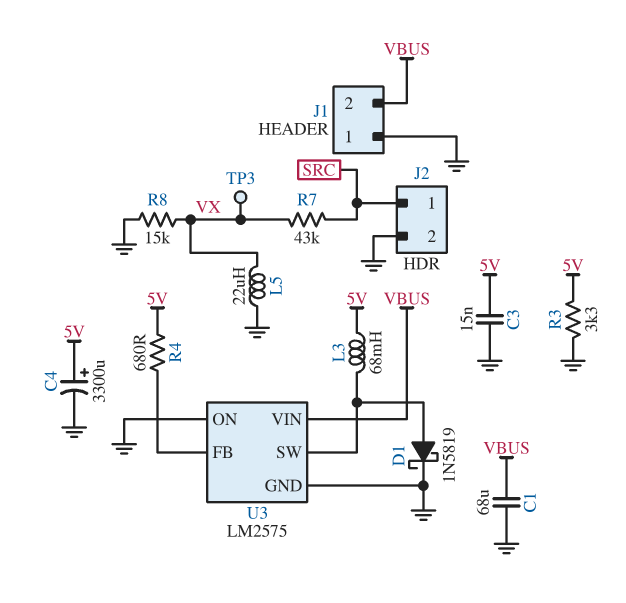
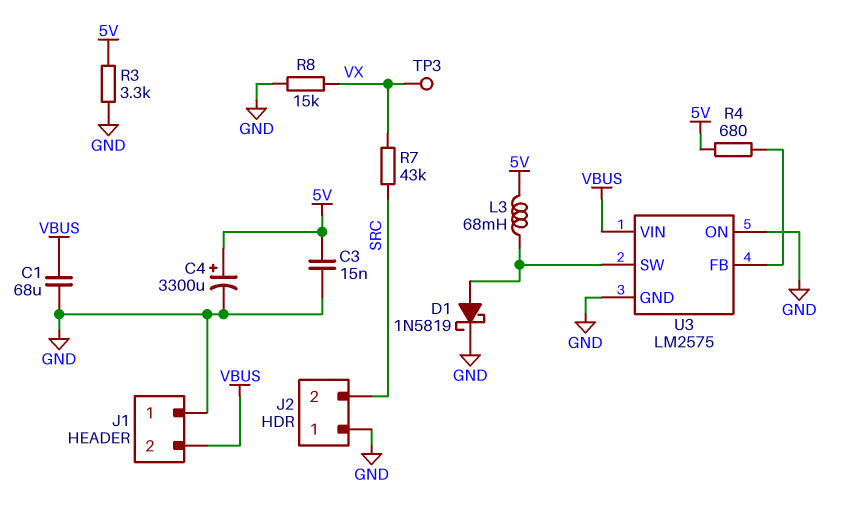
J2 pin 1: SRC -> GND
J2 pin 2: GND -> SRC
L5: 22uH (GND, VX) -> none

